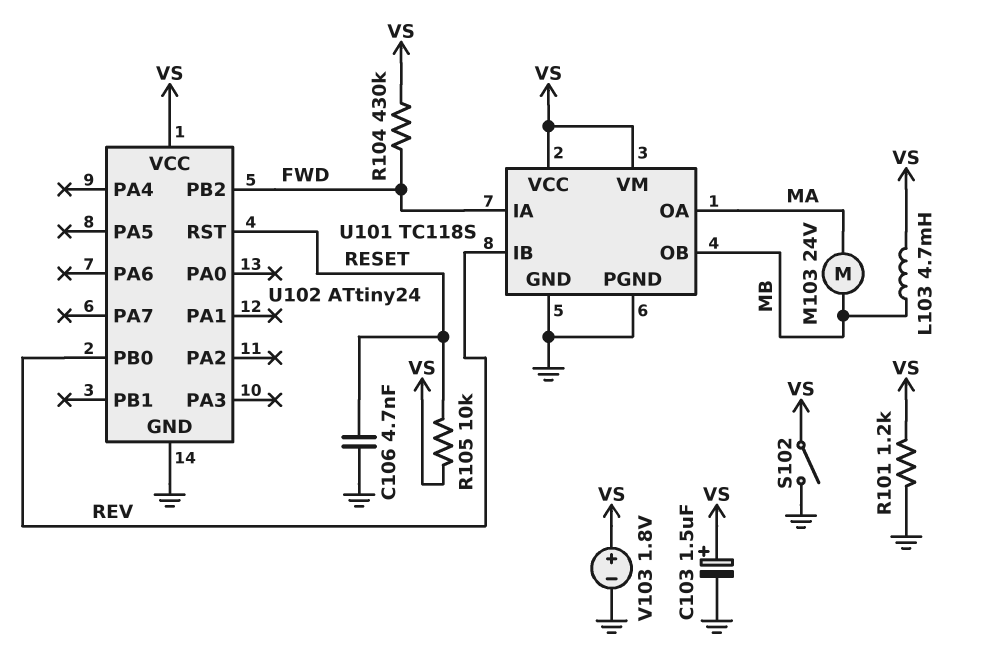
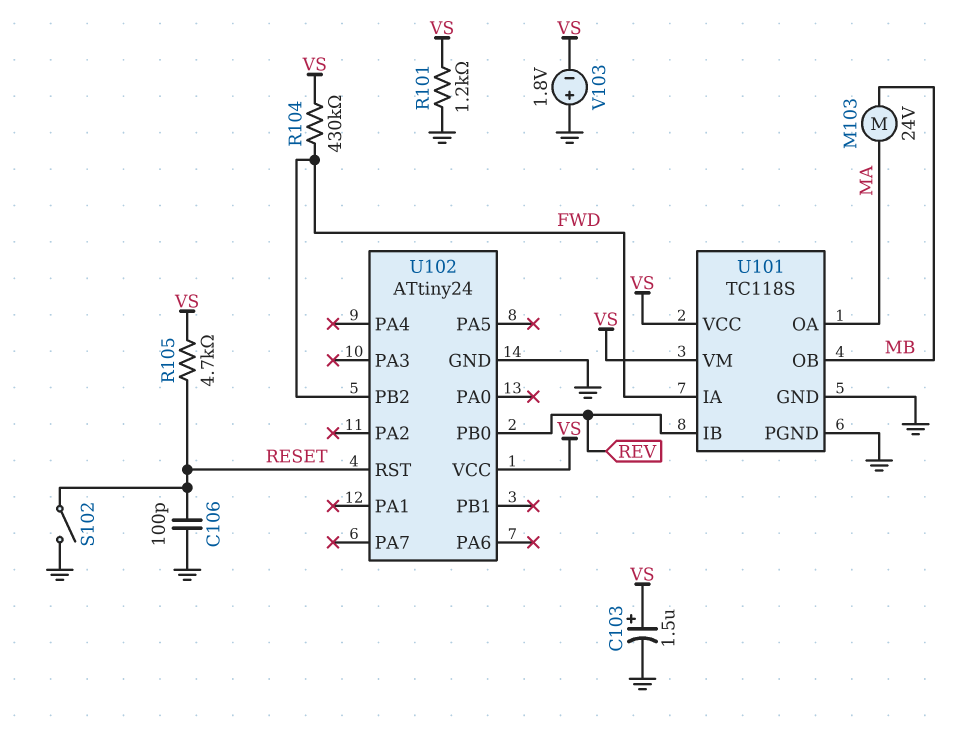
C106: 4.7nF (GND, RESET) -> 100pF (GND, RESET)
L103: 4.7mH (MB, VS) -> none
R105: 10k (RESET, VS) -> 4.7k (RESET, VS)
S102: switch (GND, VS) -> switch (GND, RESET)
V103: 1.8V (plus VS, minus GND) -> 1.8V (plus GND, minus VS)

